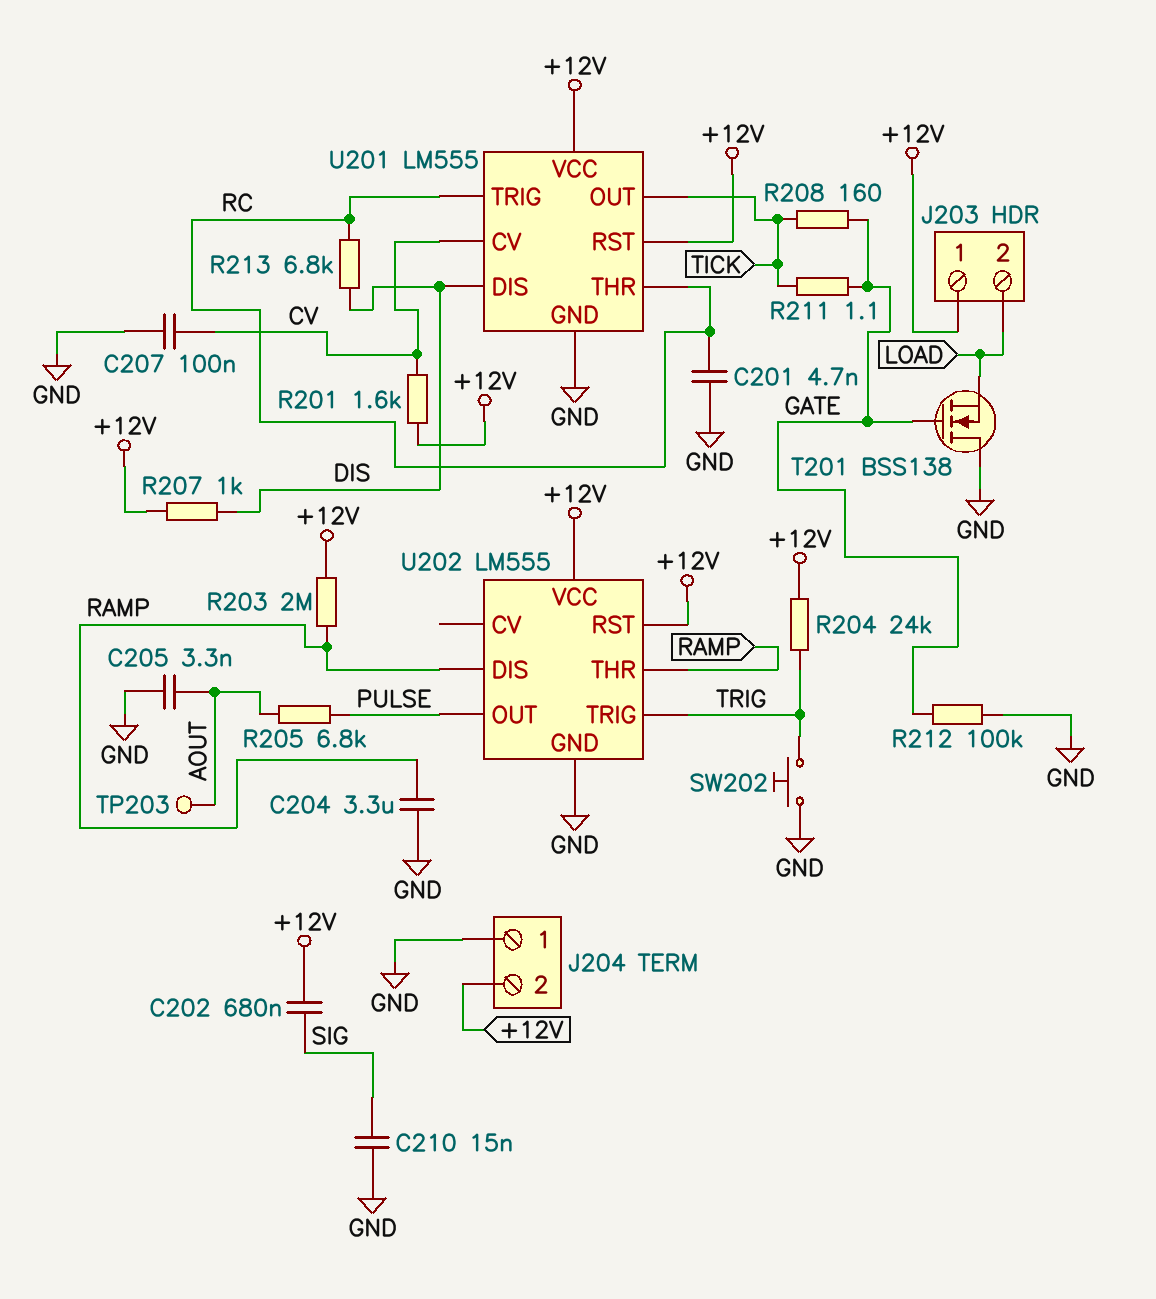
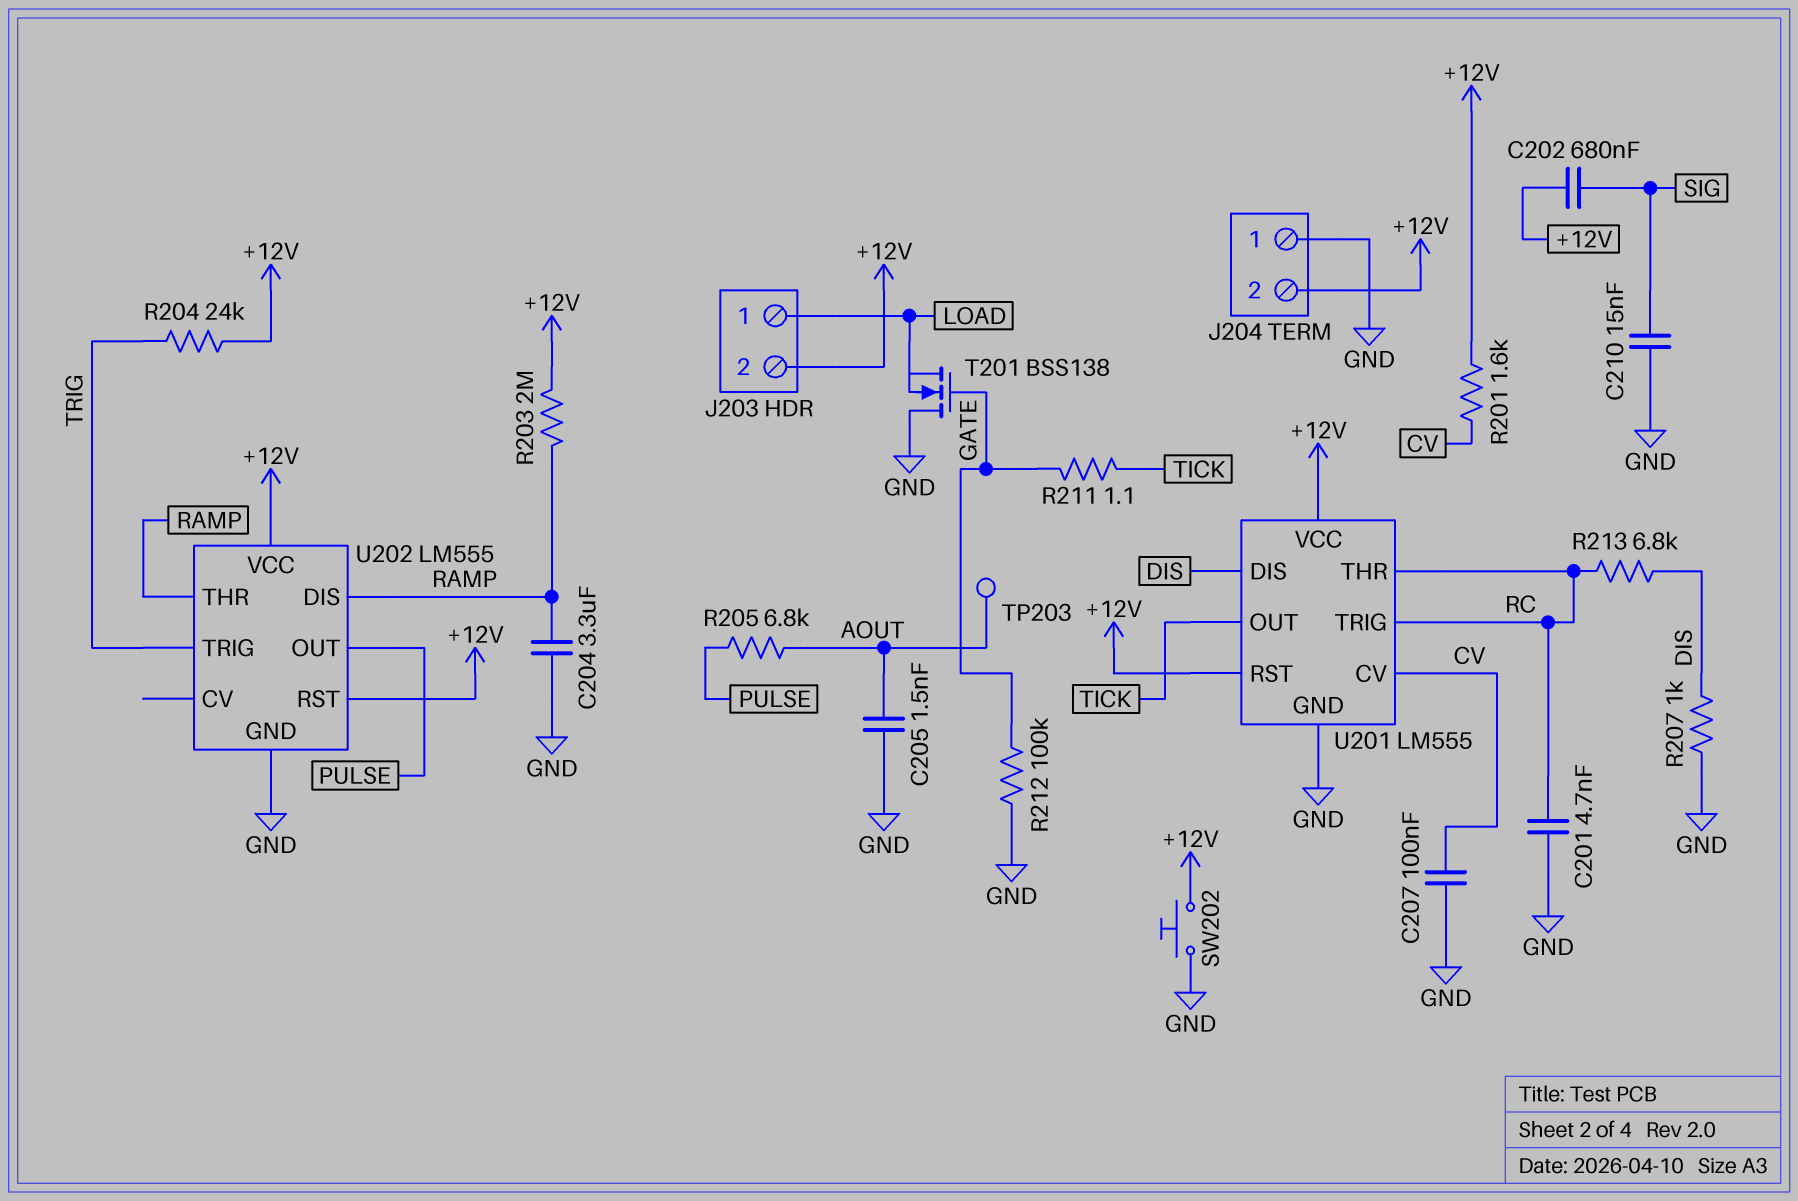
C205: 3.3nF (AOUT, GND) -> 1.5nF (AOUT, GND)
J203 pin 1: +12V -> LOAD
J203 pin 2: LOAD -> +12V
R207: 1k (+12V, DIS) -> 1k (DIS, GND)
R208: 160 (GATE, TICK) -> none
SW202: button (GND, TRIG) -> button (+12V, GND)

